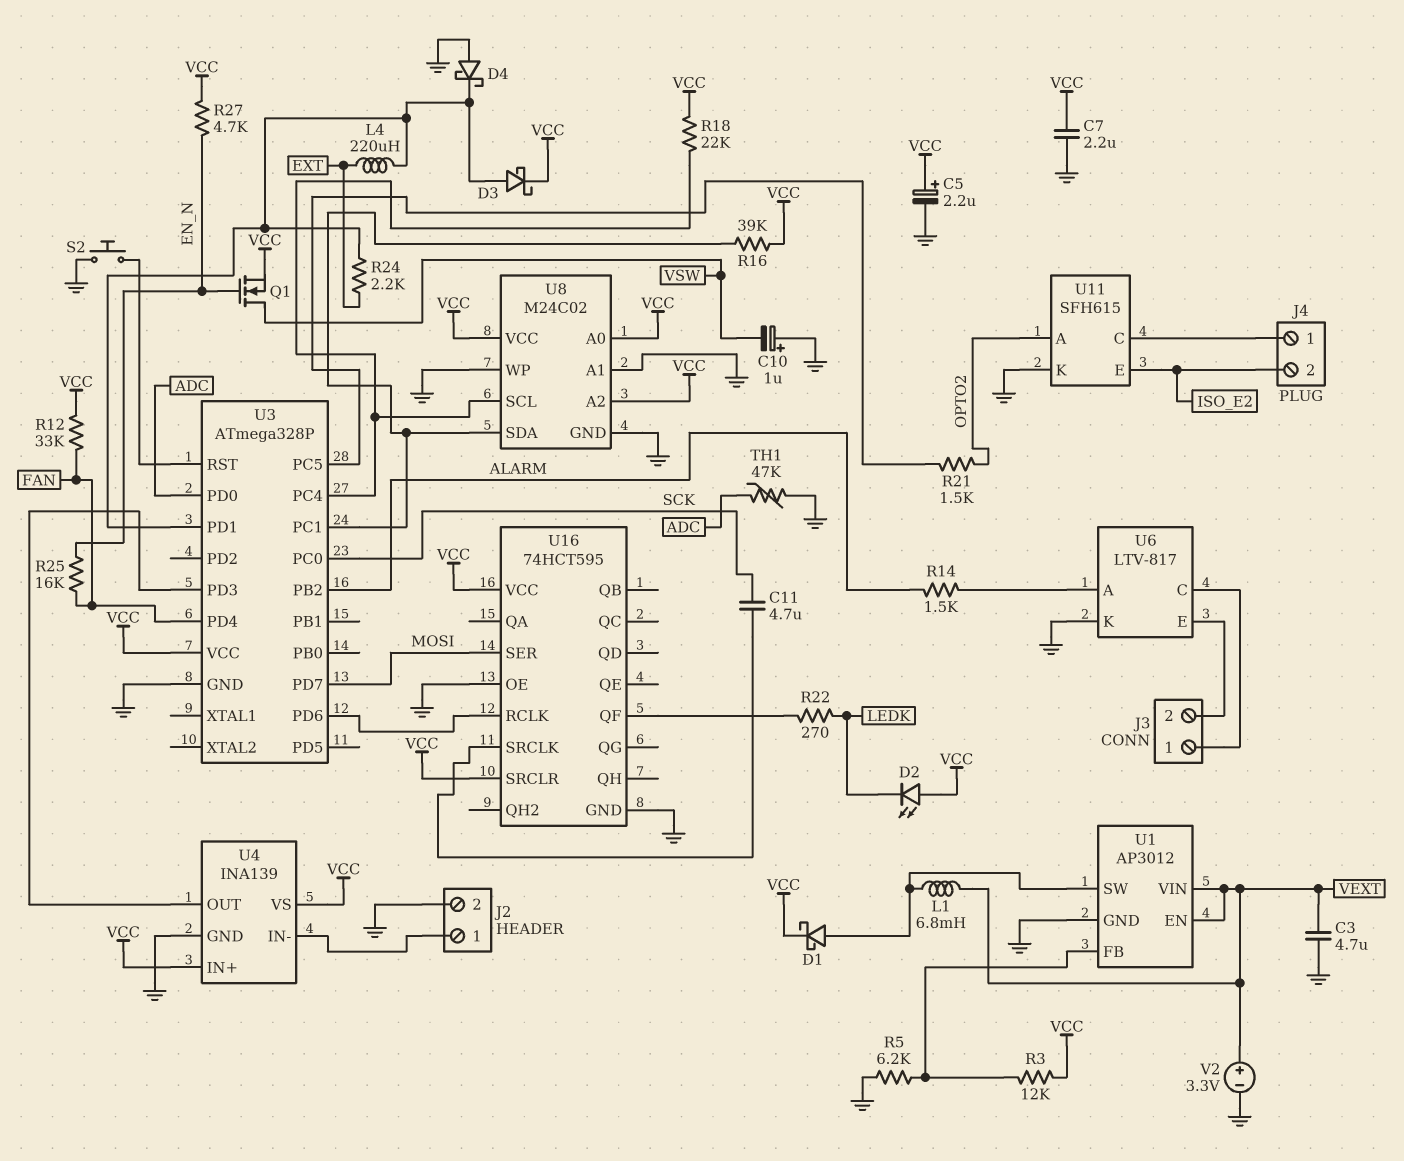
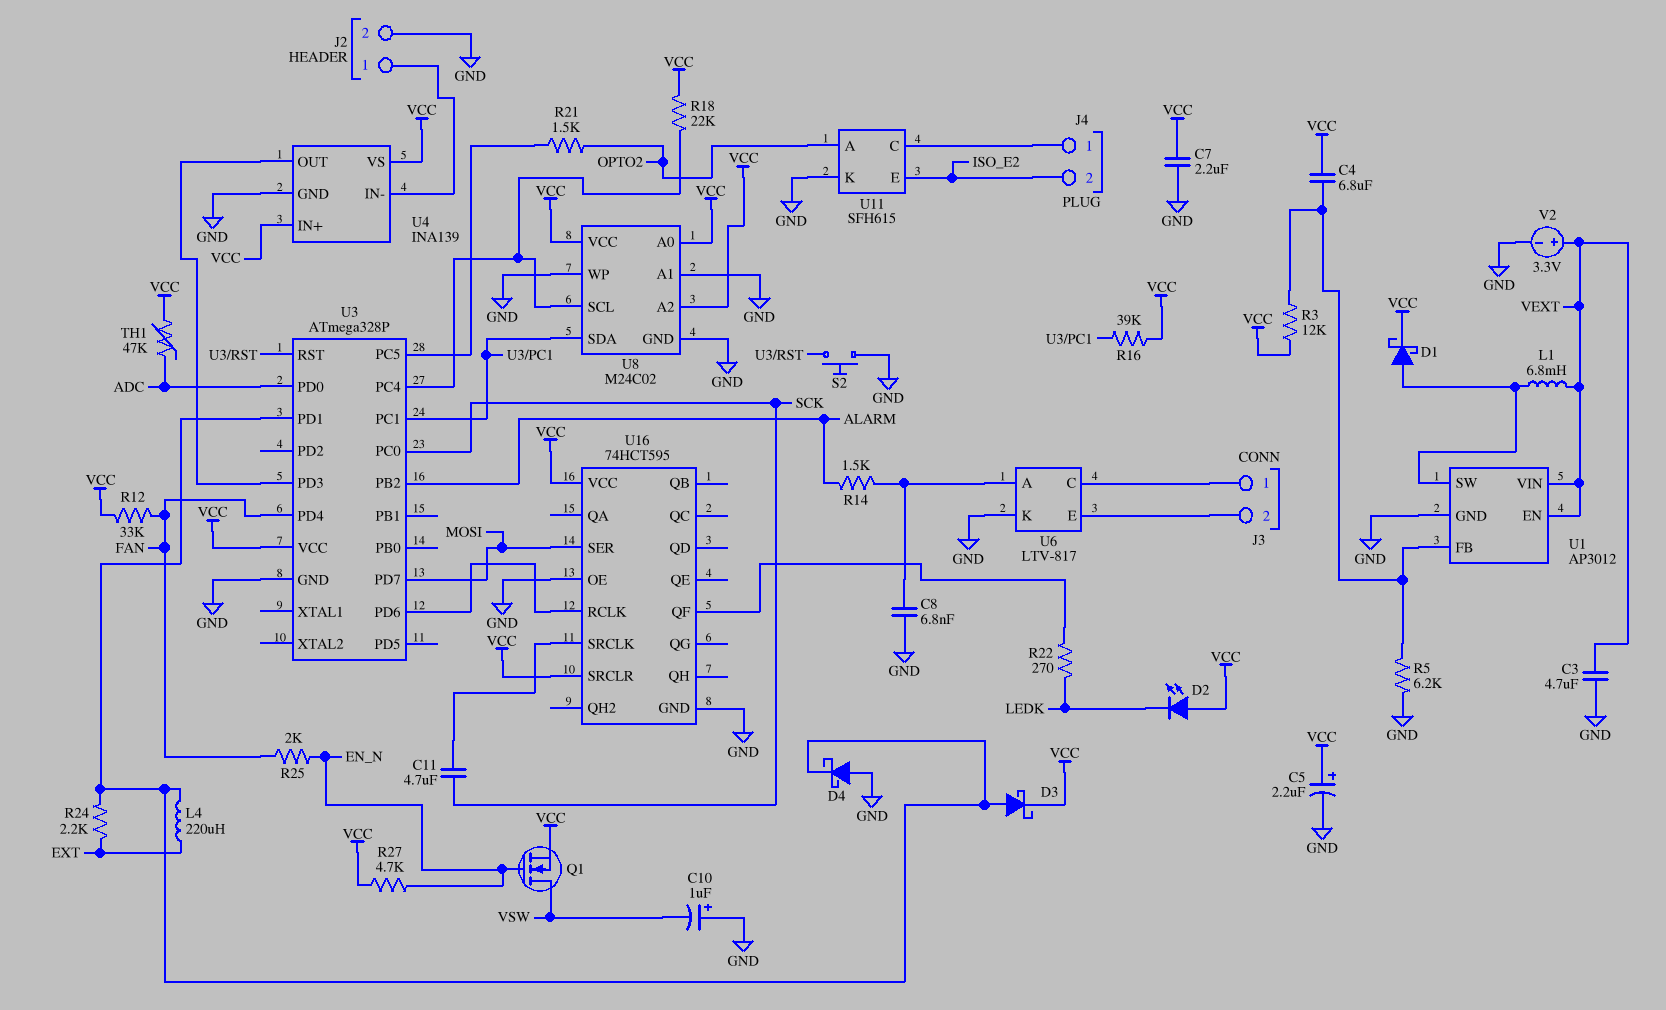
C4: none -> 6.8uF (U1/FB, VCC)
C8: none -> 6.8nF (GND, U6/A)
R25: 16k (EN_N, FAN) -> 2k (EN_N, FAN)
TH1: 47k (ADC, GND) -> 47k (ADC, VCC)

